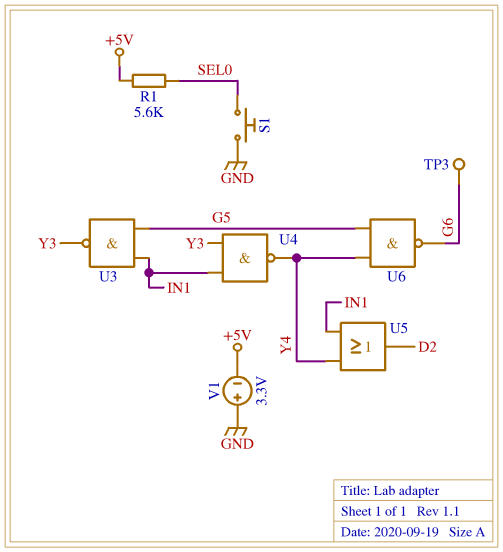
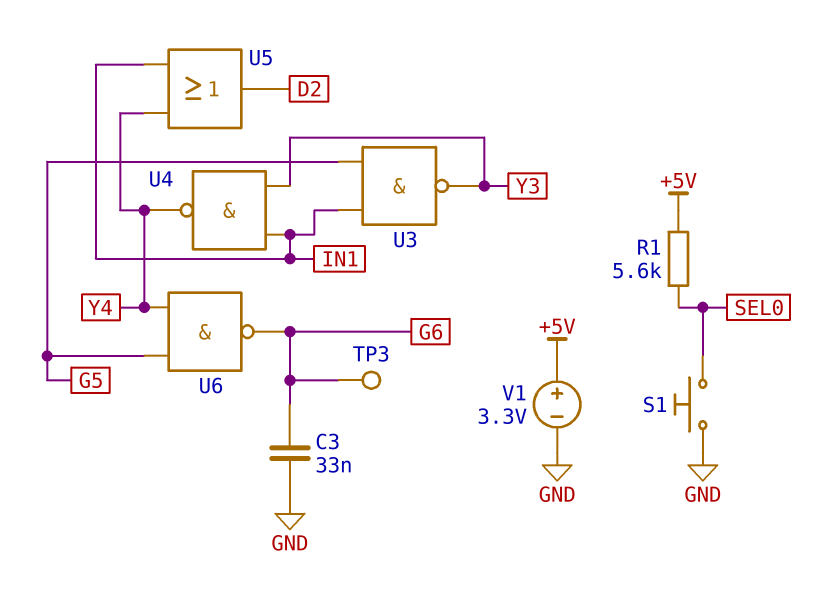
C3: none -> 33nF (G6, GND)
V1: 3.3V (plus GND, minus +5V) -> 3.3V (plus +5V, minus GND)

